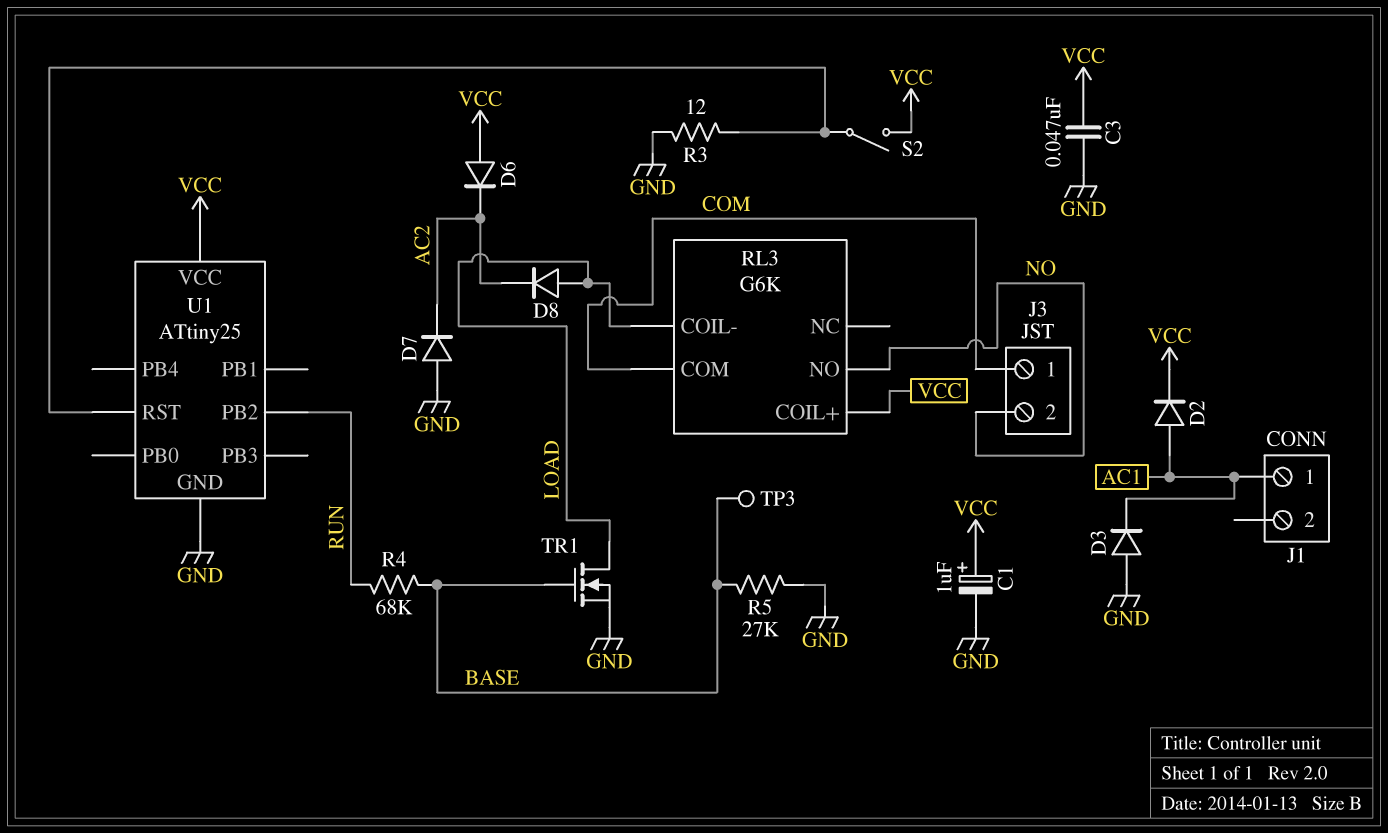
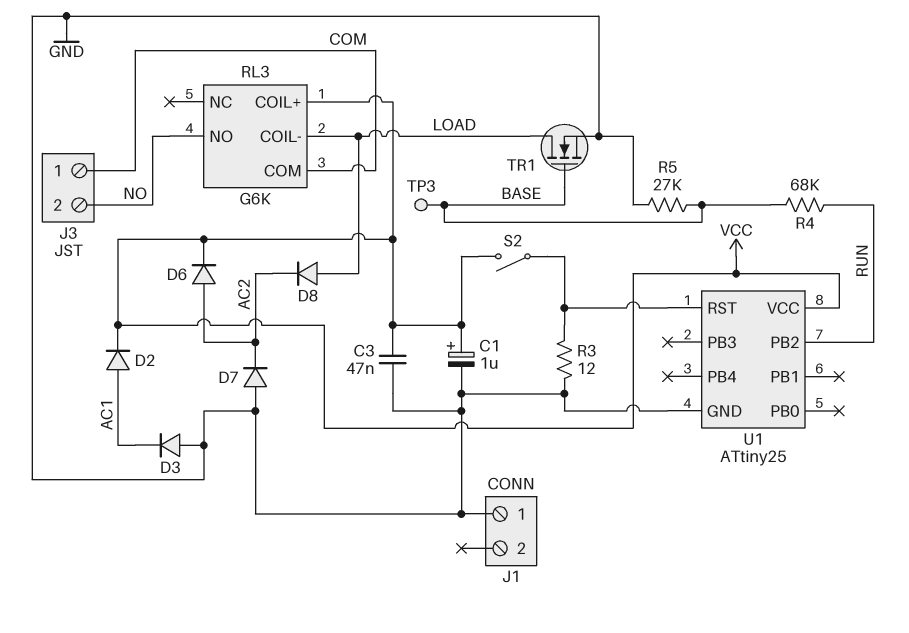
D6: diode (A VCC, K AC2) -> diode (A AC2, K VCC)
J1 pin 1: AC1 -> GND

